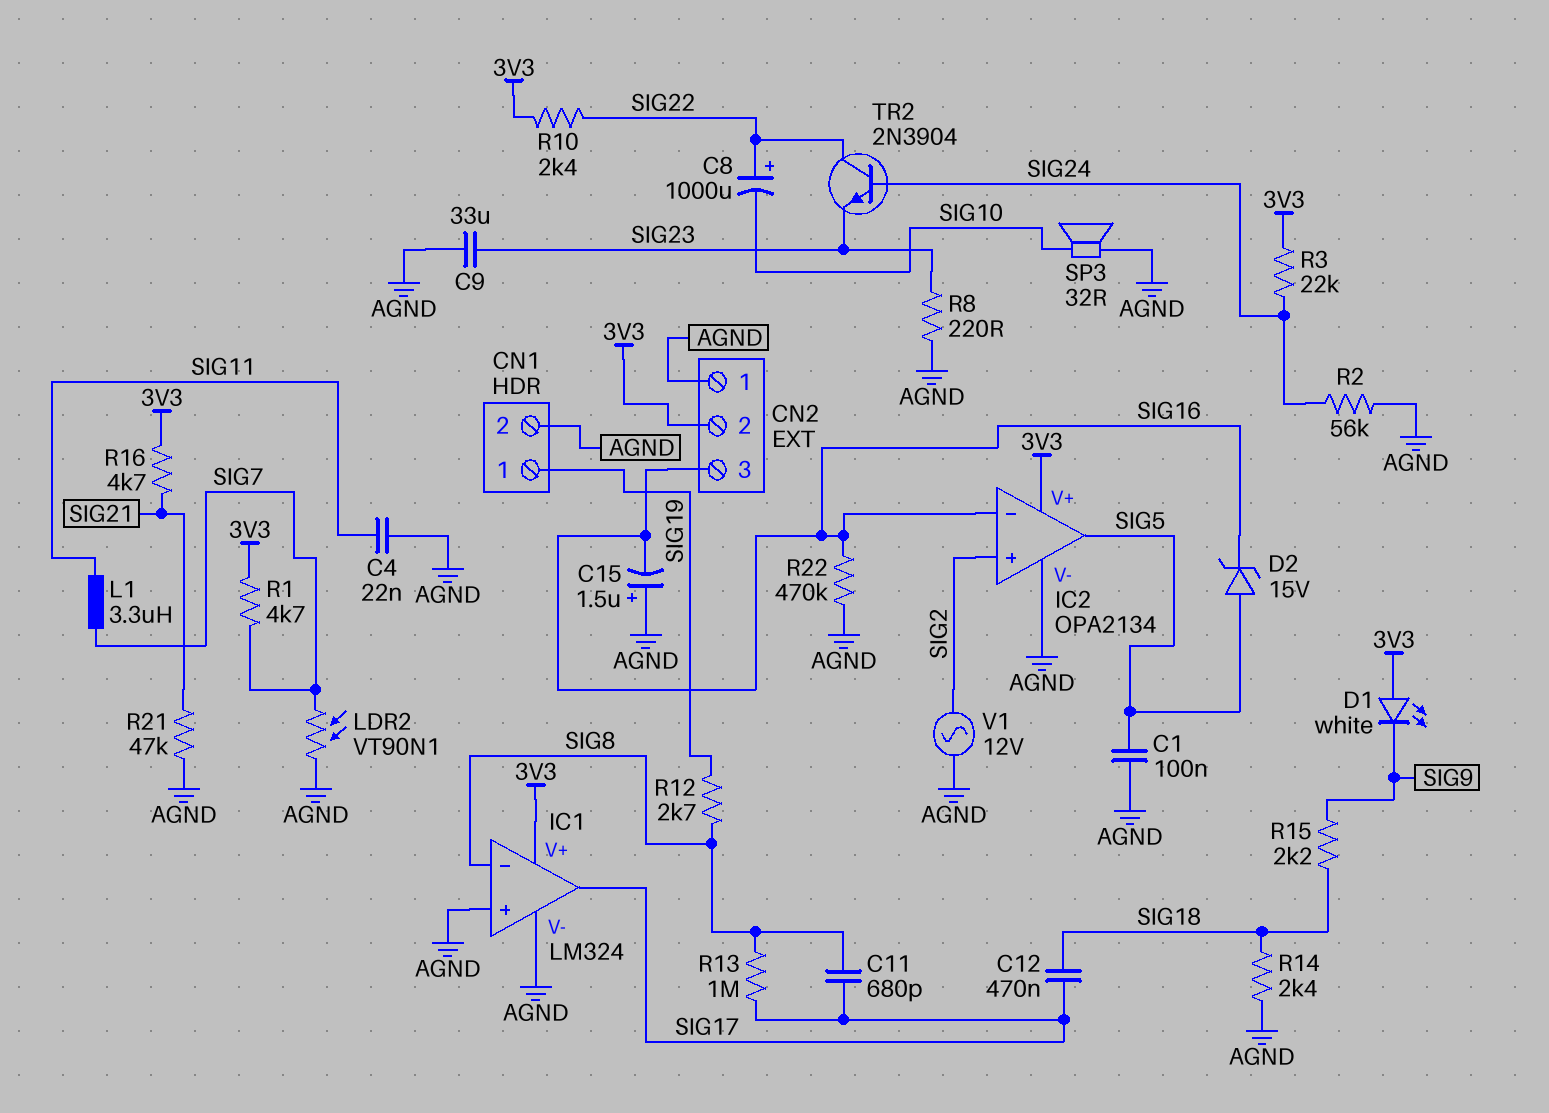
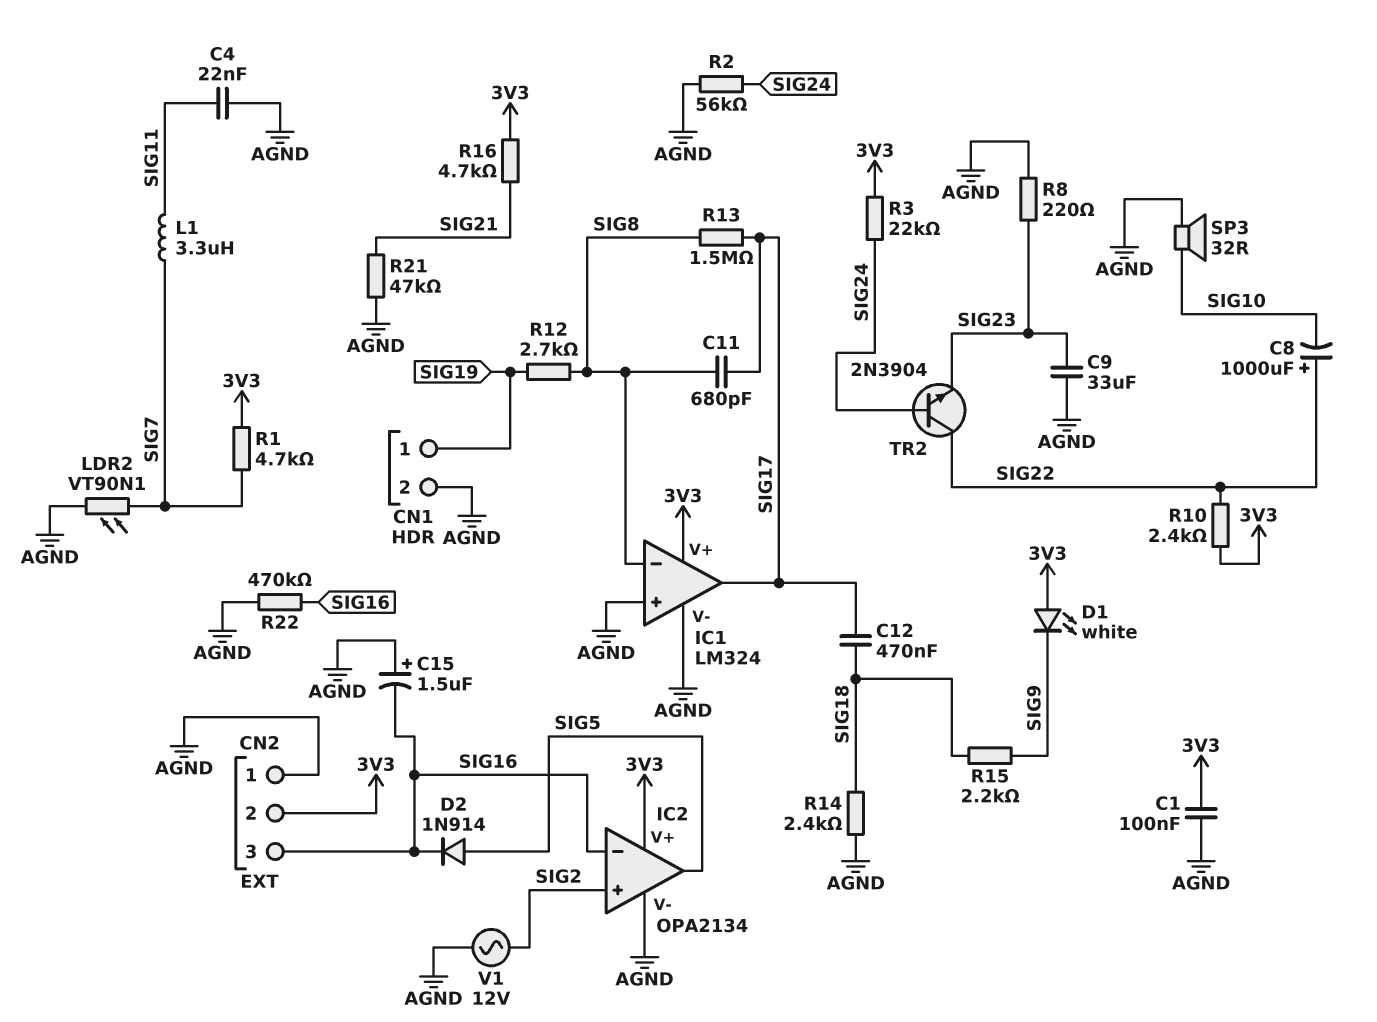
C1: 100nF (AGND, SIG5) -> 100nF (3V3, AGND)
D2: zener 15V (A SIG5, K SIG16) -> diode 1N914 (A SIG5, K SIG16)
R13: 1M (SIG8, SIG17) -> 1.5M (SIG8, SIG17)

